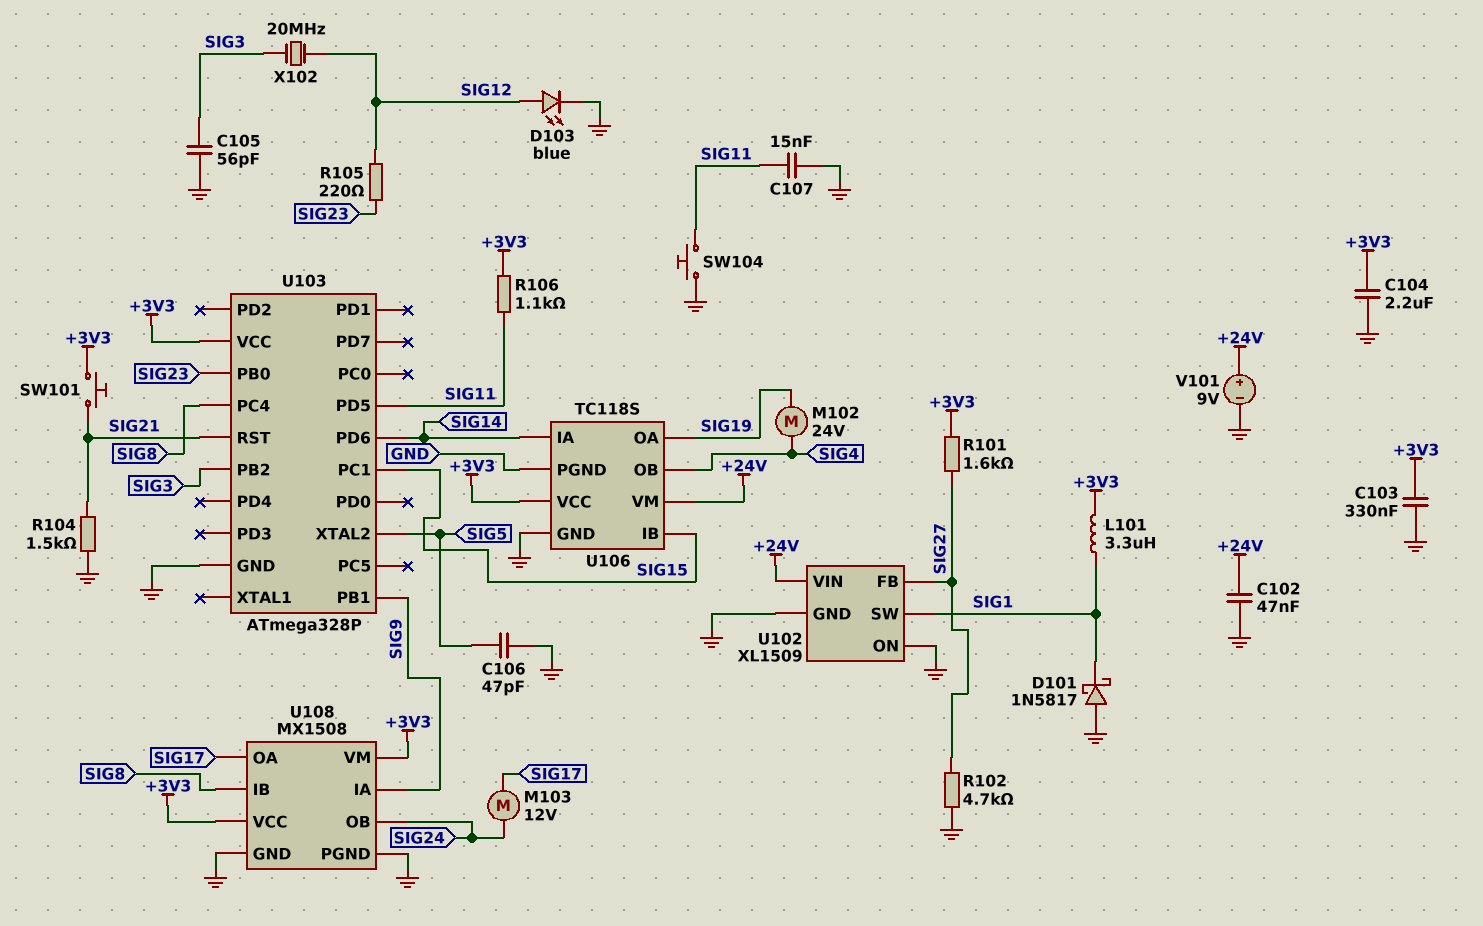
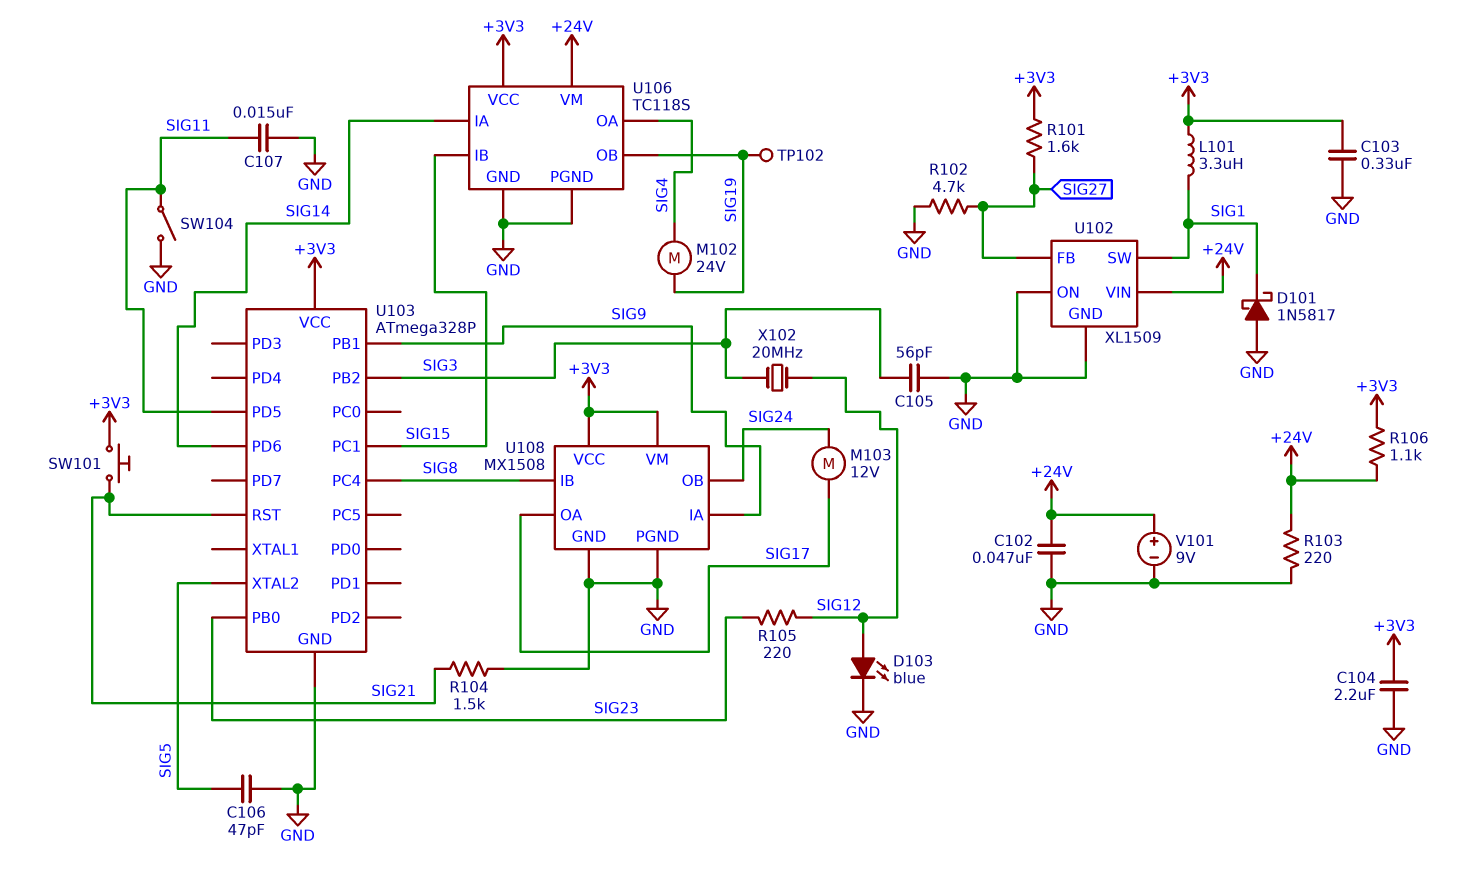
R103: none -> 220 (+24V, GND)
R106: 1.1k (+3V3, SIG11) -> 1.1k (+3V3, +24V)
SW104: button (GND, SIG11) -> switch (GND, SIG11)
TP102: none -> test point (SIG19)
U106 pin OA: SIG19 -> SIG4
U106 pin OB: SIG4 -> SIG19

